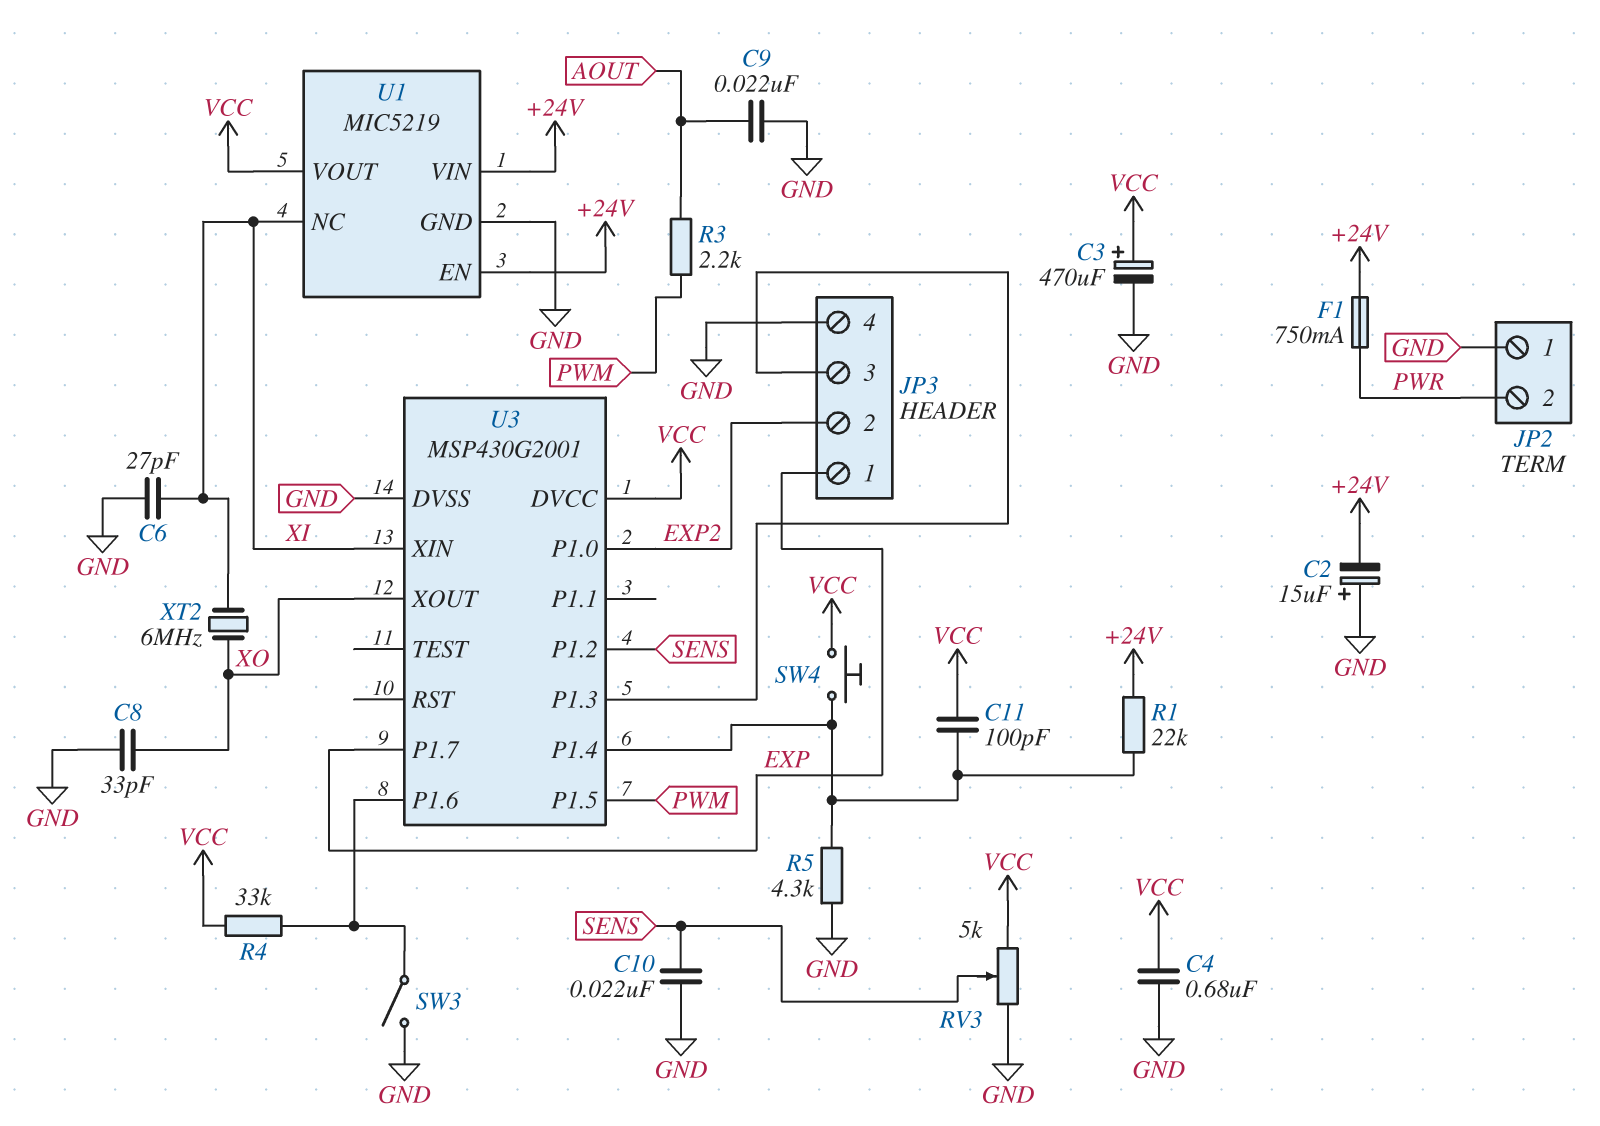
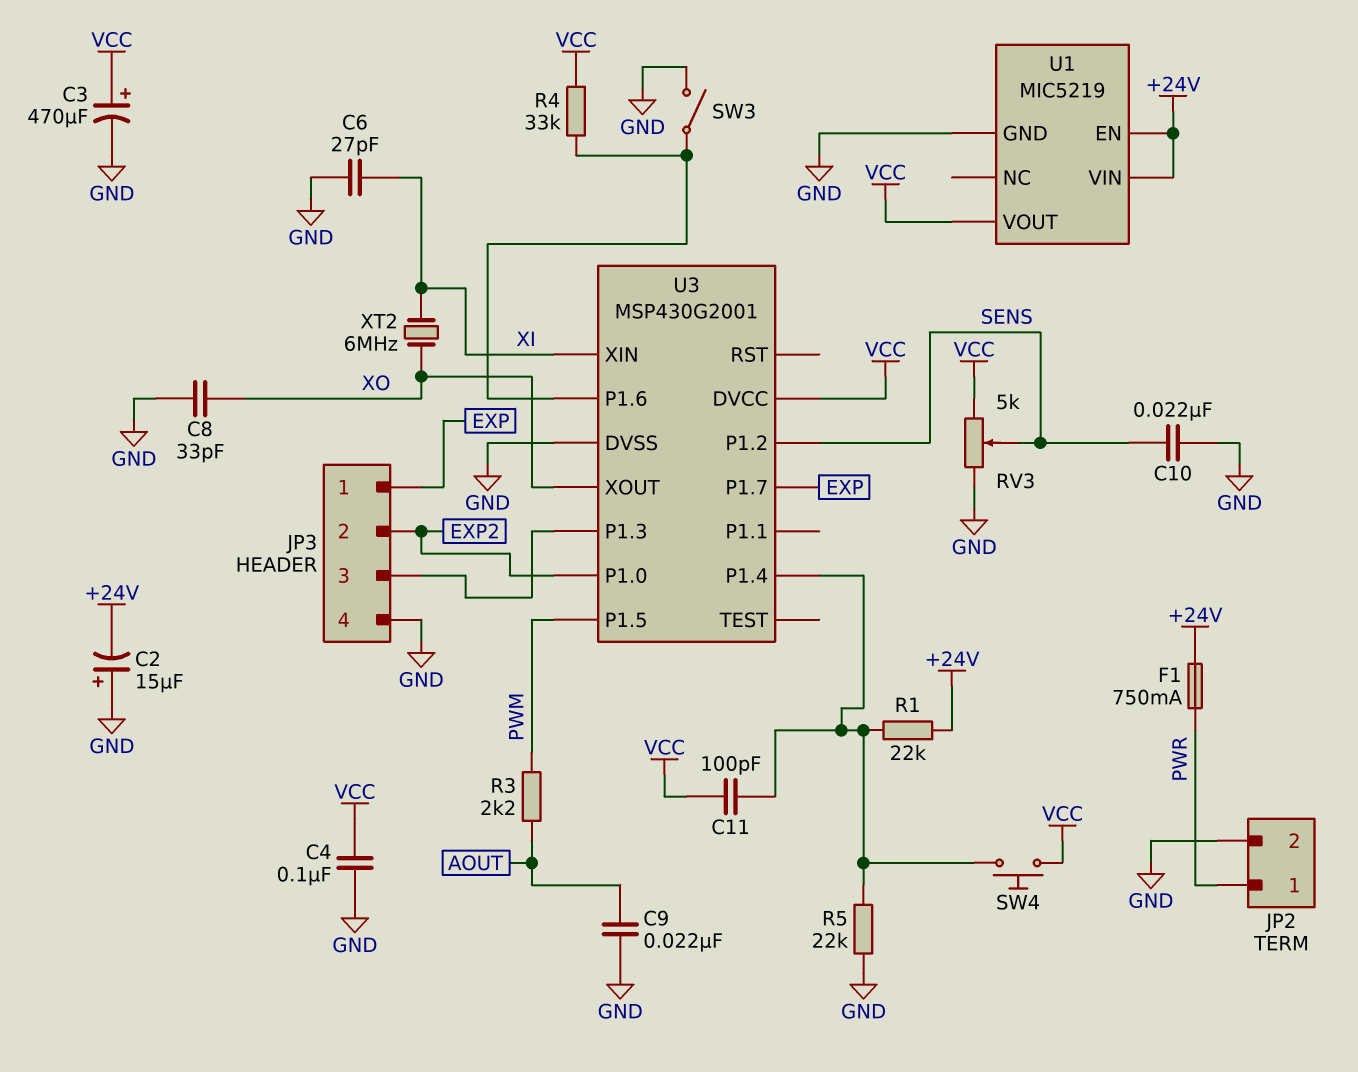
C4: 680nF (GND, VCC) -> 100nF (GND, VCC)
JP2 pin 1: GND -> PWR
JP2 pin 2: PWR -> GND
R5: 4.3k (GND, U3/P1.4) -> 22k (GND, U3/P1.4)
U1 pin NC: XI -> none

